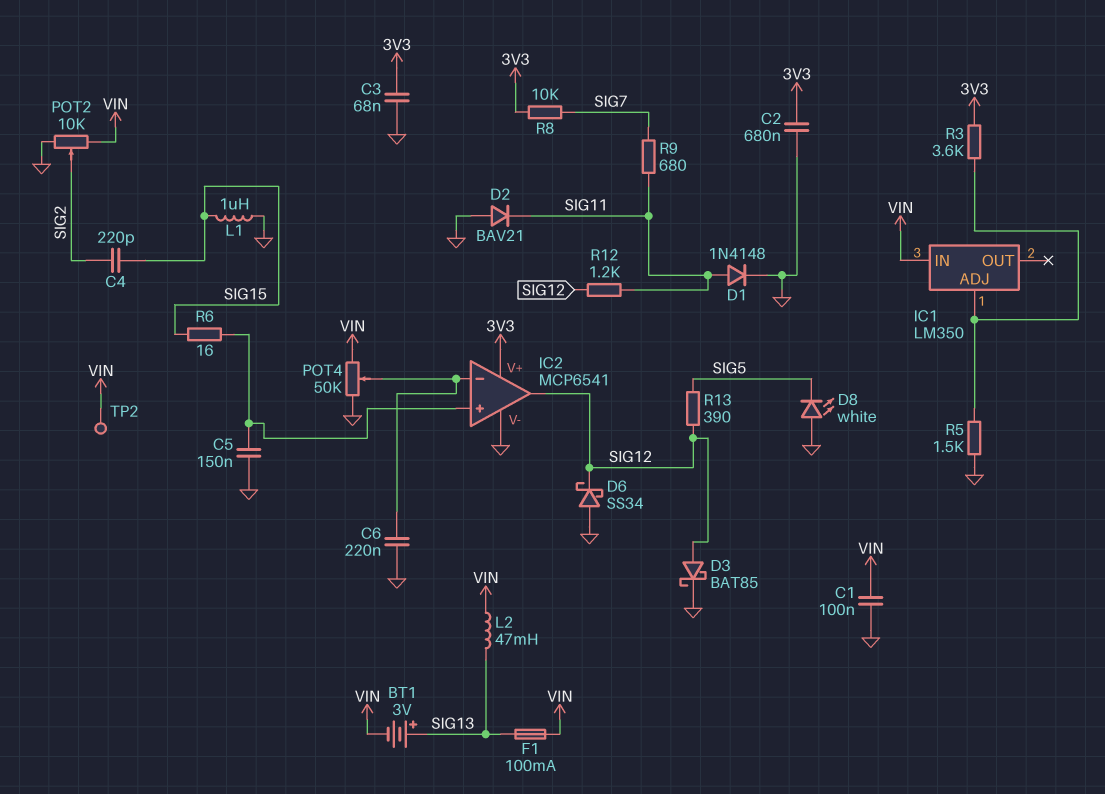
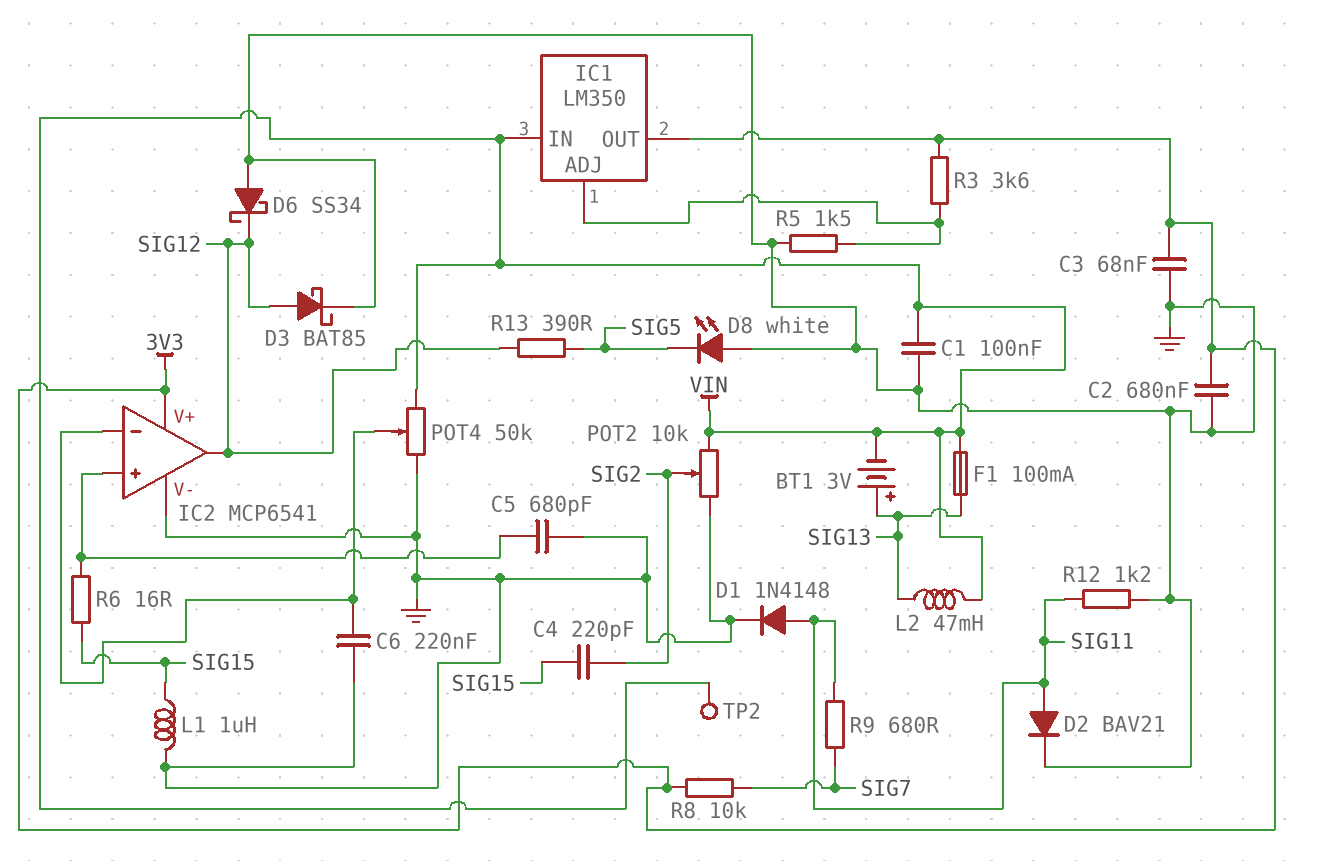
C5: 150nF (GND, IC2/in+) -> 680pF (GND, IC2/in+)
D2: diode BAV21 (A GND, K SIG11) -> diode BAV21 (A SIG11, K GND)
IC1 pin OUT: none -> 3V3
R12: 1.2k (SIG11, SIG12) -> 1.2k (GND, SIG11)

